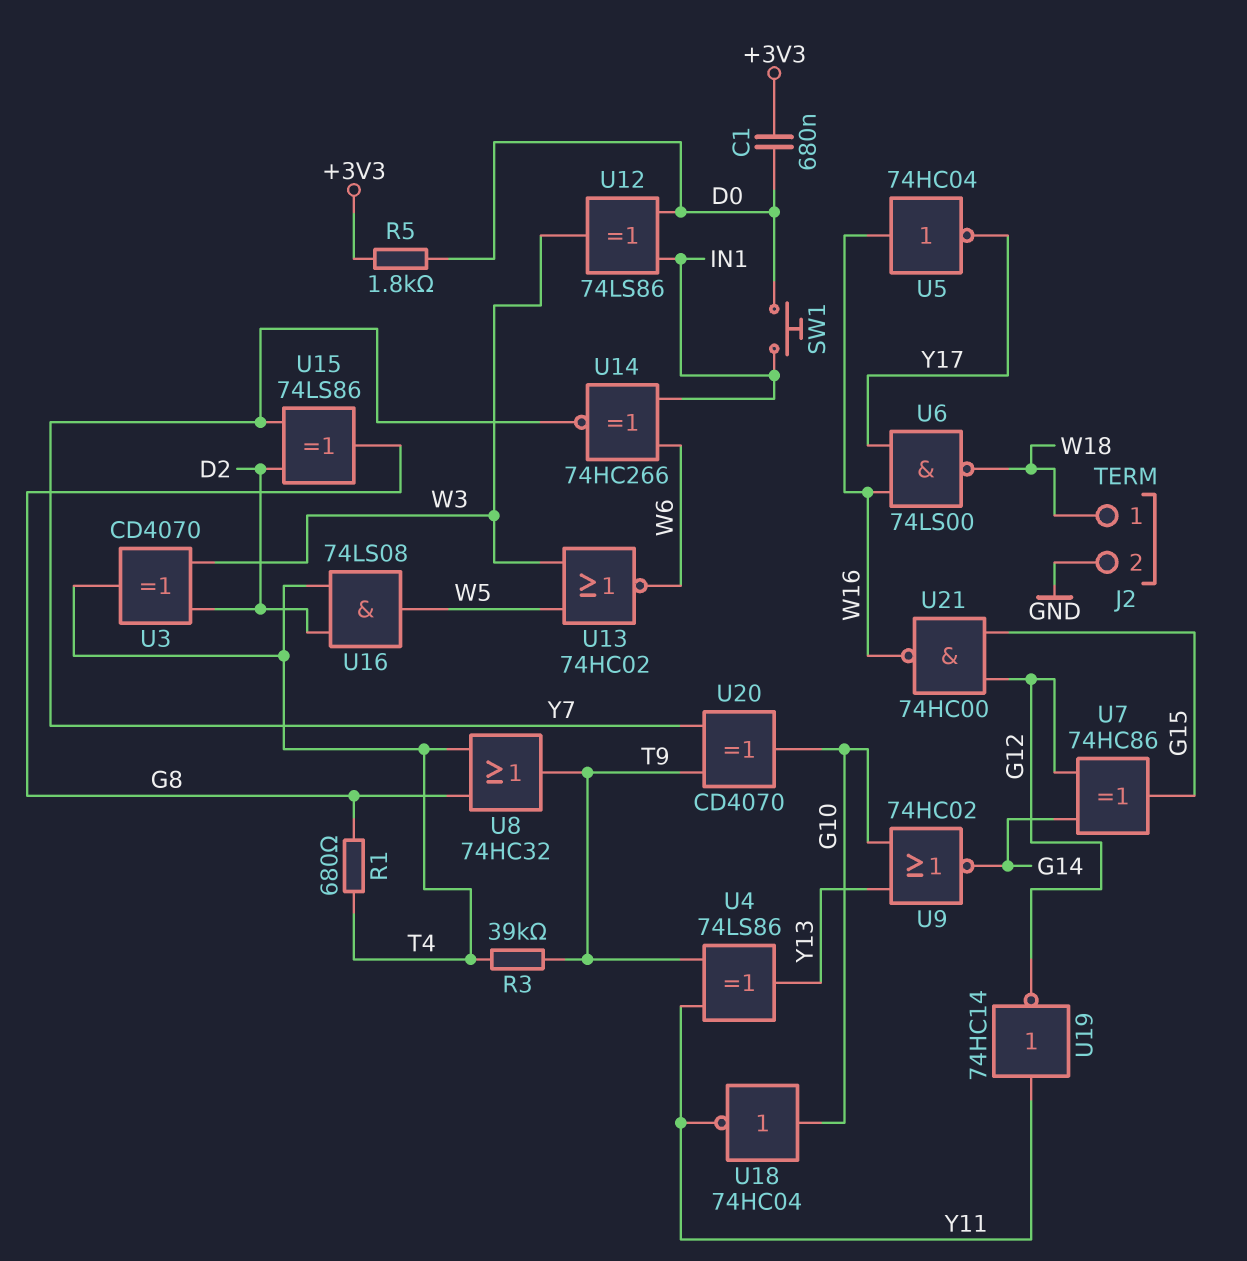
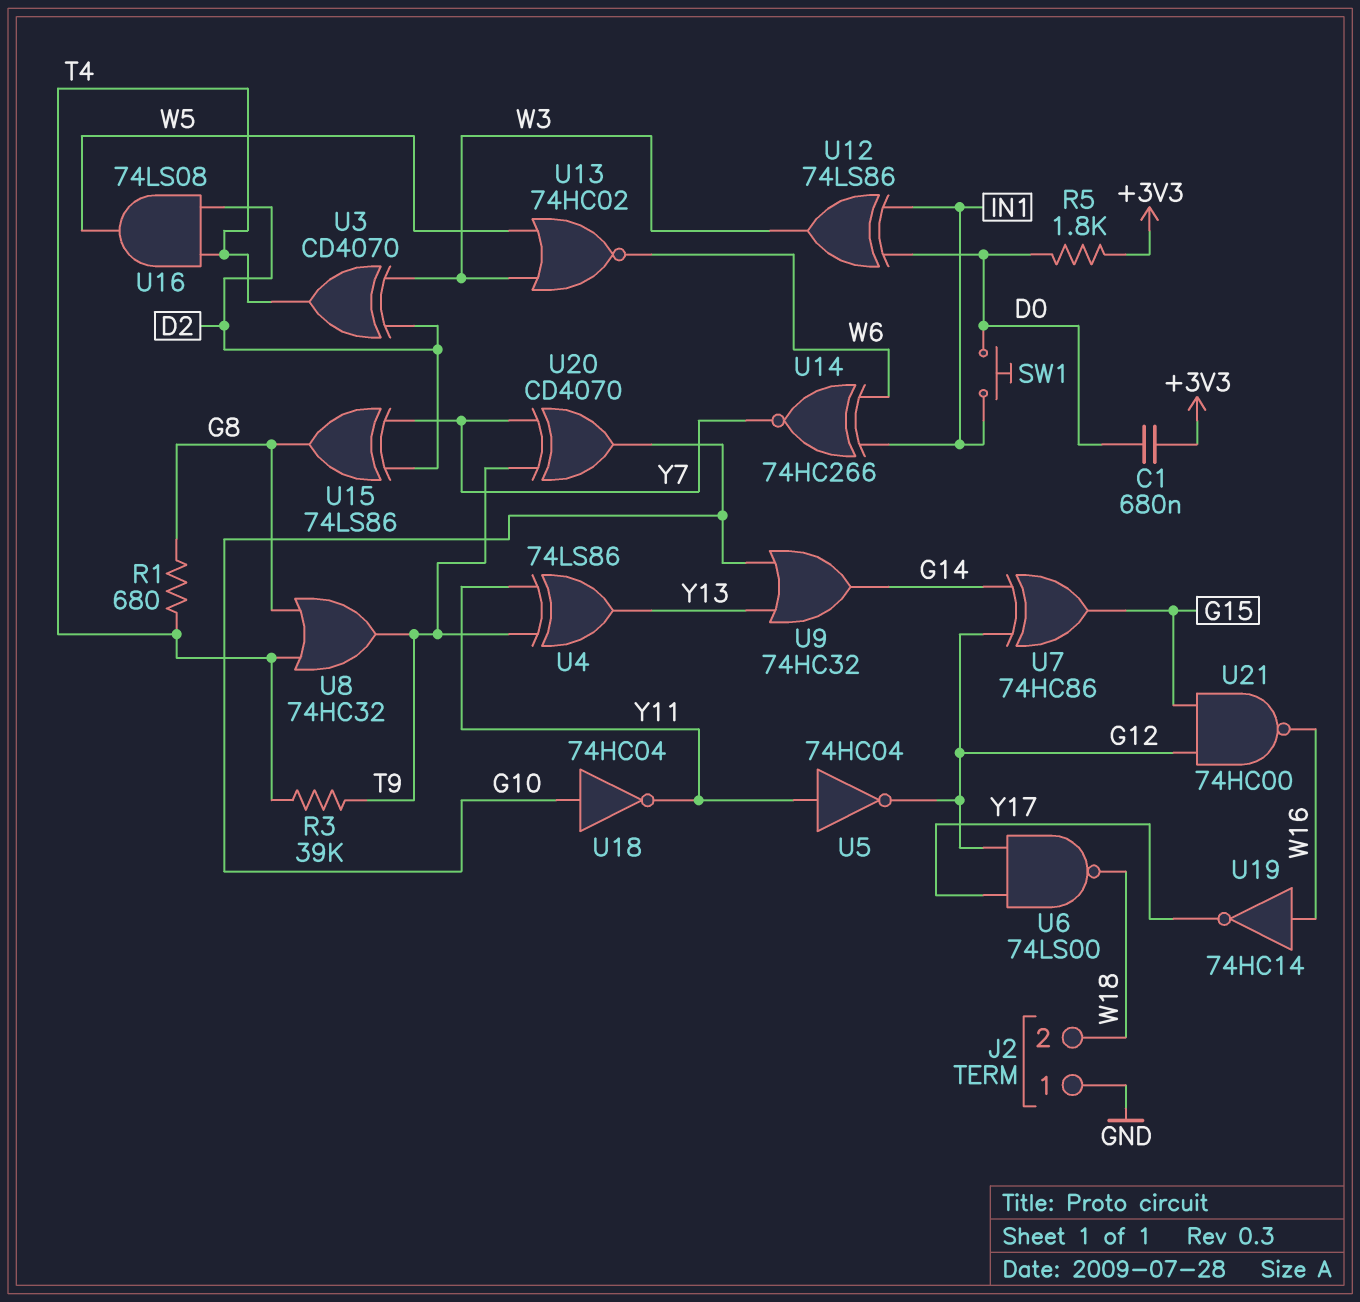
J2 pin 1: W18 -> GND
J2 pin 2: GND -> W18
U5: NOT 74HC04 (in W16, out Y17) -> NOT 74HC04 (in Y11, out G12)
U6: NAND 74LS00 (in W16, in Y17, out W18) -> NAND 74LS00 (in G12, in Y17, out W18)
U9: NOR 74HC02 (in G10, in Y13, out G14) -> OR 74HC32 (in G10, in Y13, out G14)
U19: NOT 74HC14 (in Y11, out G12) -> NOT 74HC14 (in W16, out Y17)

